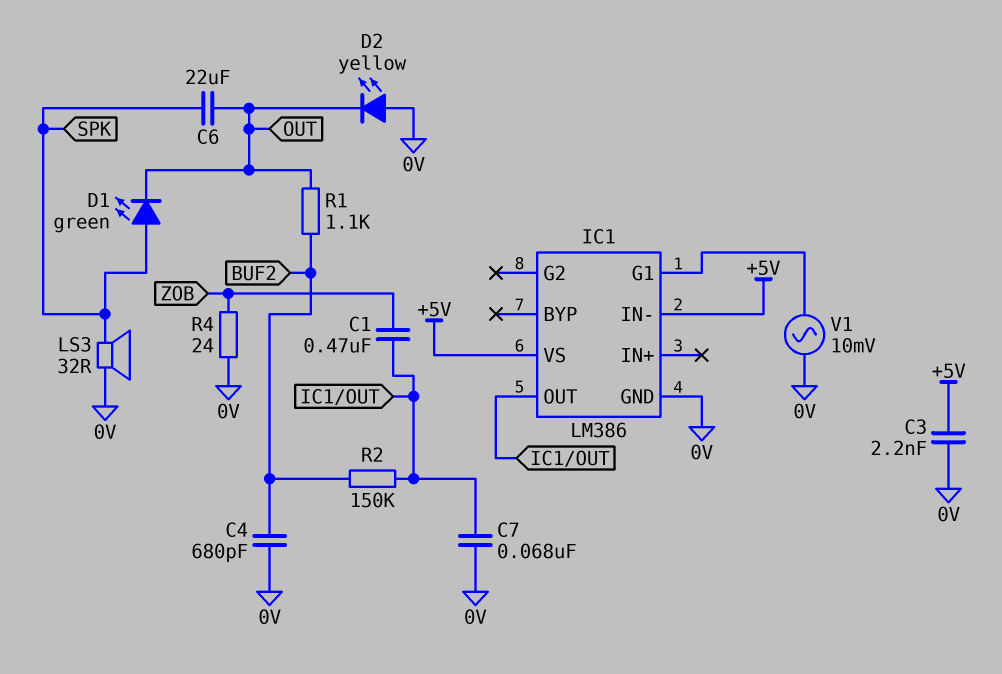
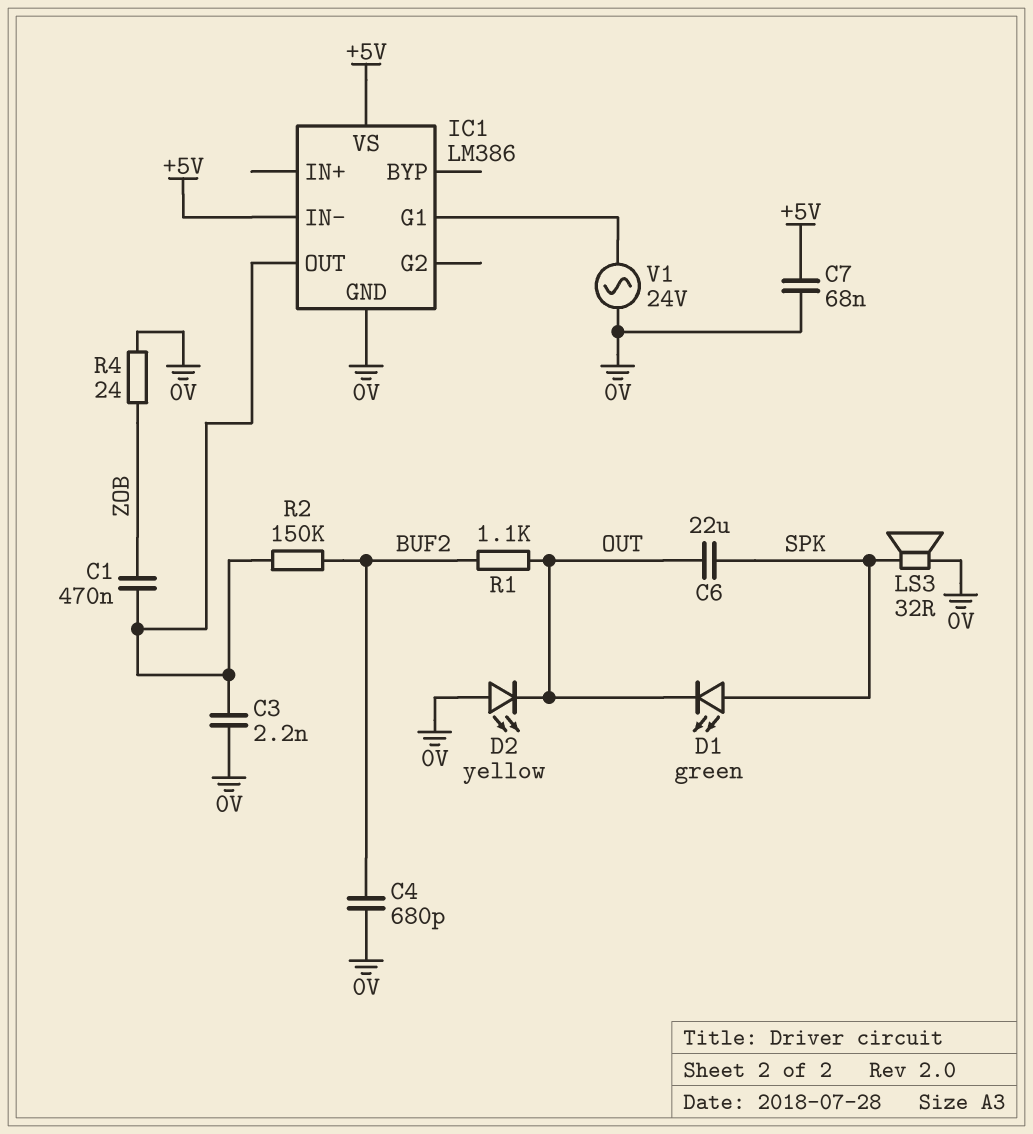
C3: 2.2nF (+5V, 0V) -> 2.2nF (0V, IC1/OUT)
C7: 68nF (0V, IC1/OUT) -> 68nF (+5V, 0V)
V1: AC 10mV (0V, IC1/G1) -> AC 24V (0V, IC1/G1)

